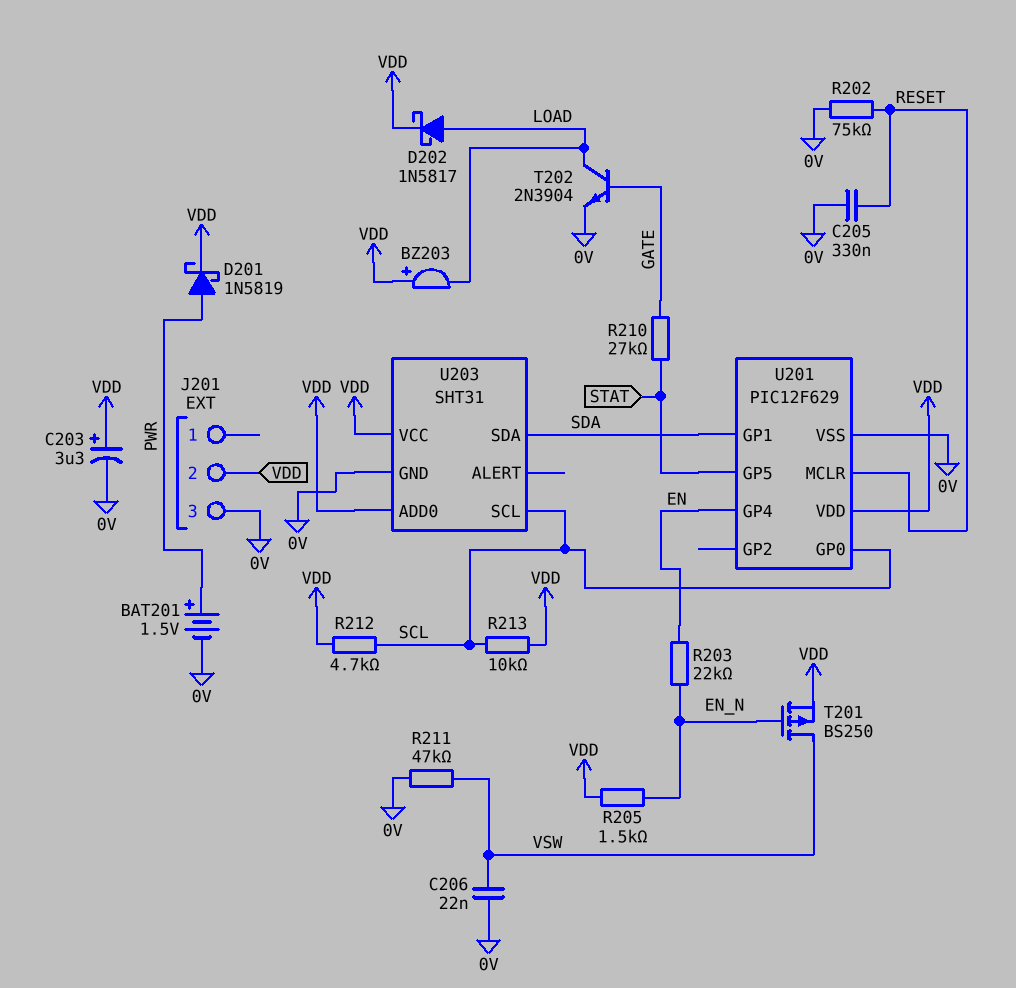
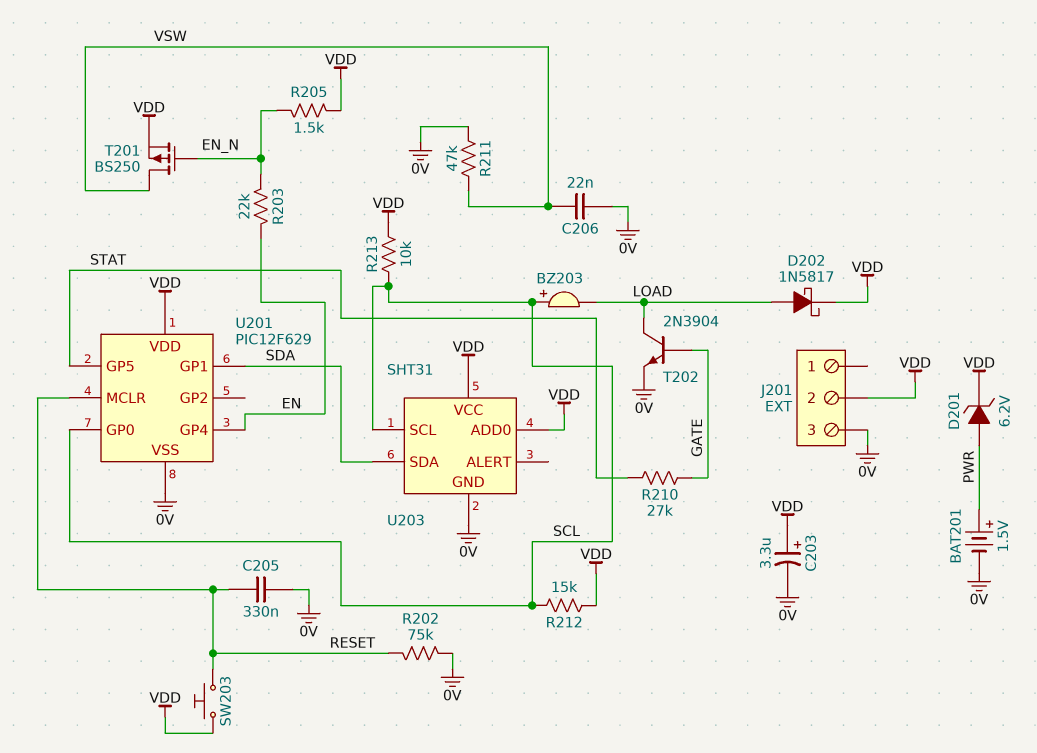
BZ203: buzzer (plus VDD, minus LOAD) -> buzzer (plus SCL, minus LOAD)
D201: schottky 1N5819 (A PWR, K VDD) -> zener 6.2V (A PWR, K VDD)
R212: 4.7k (SCL, VDD) -> 15k (SCL, VDD)
SW203: none -> button (RESET, VDD)

